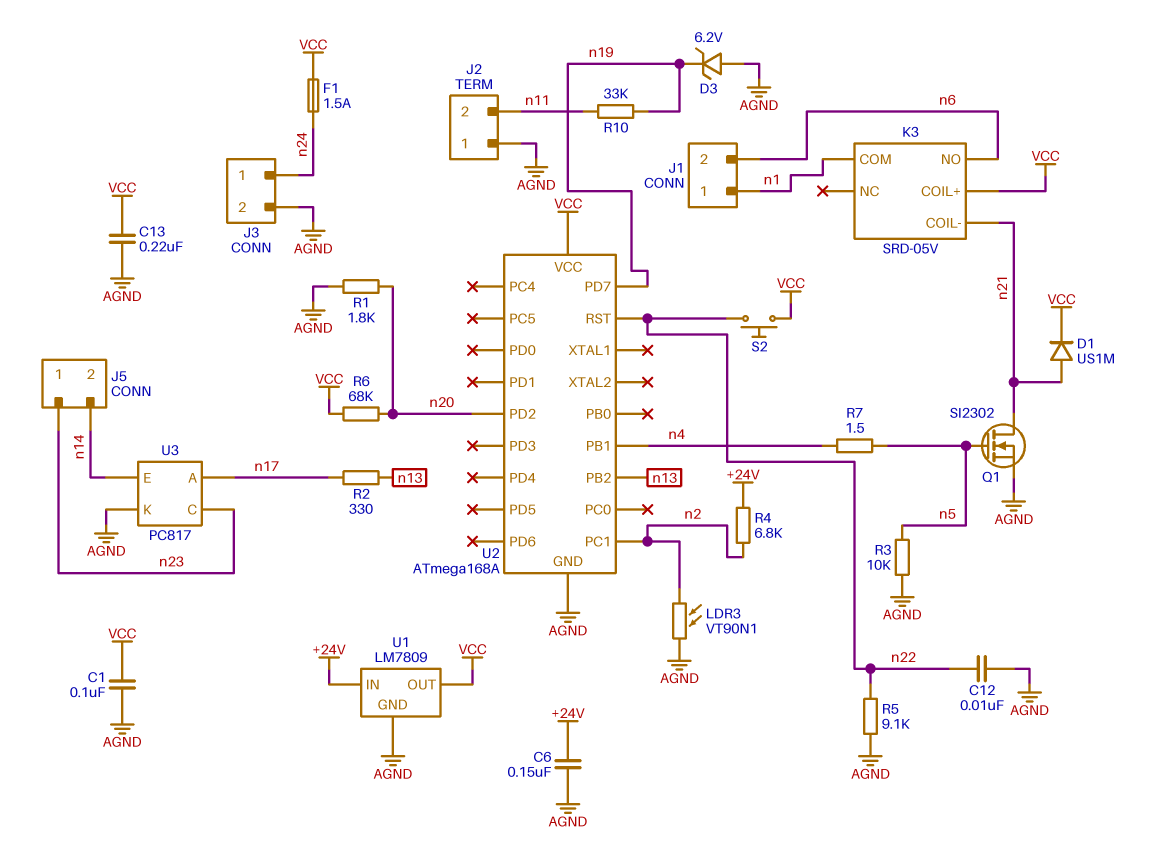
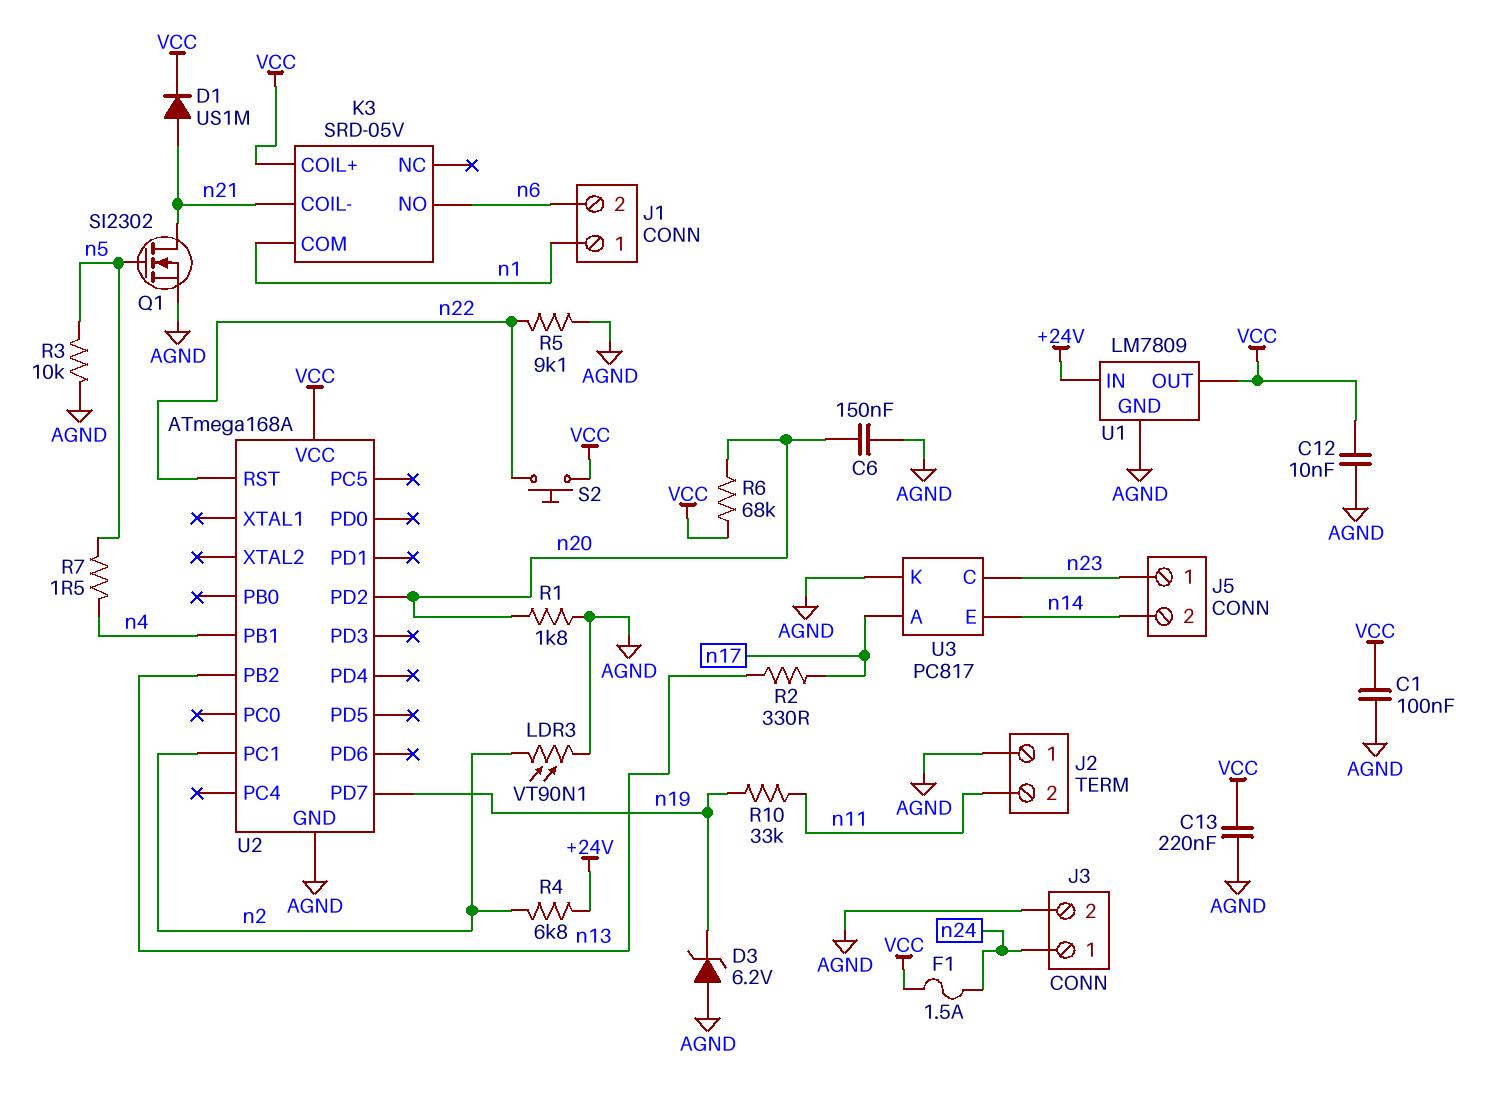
C6: 150nF (+24V, AGND) -> 150nF (AGND, n20)
C12: 10nF (AGND, n22) -> 10nF (AGND, VCC)

